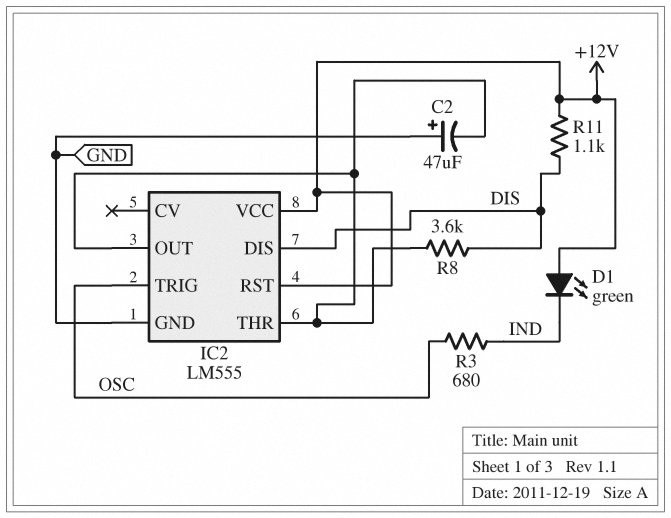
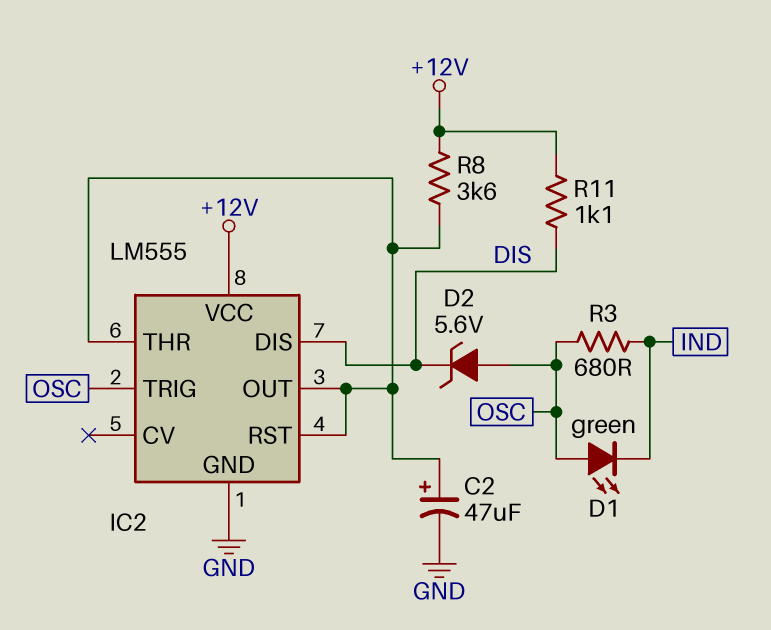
C2: 47uF (plus GND, minus IC2/OUT) -> 47uF (plus IC2/OUT, minus GND)
D1: LED green (A +12V, K IND) -> LED green (A OSC, K IND)
D2: none -> zener 5.6V (A OSC, K DIS)
IC2 pin RST: +12V -> IC2/OUT
R8: 3.6k (DIS, IC2/OUT) -> 3.6k (+12V, IC2/OUT)

